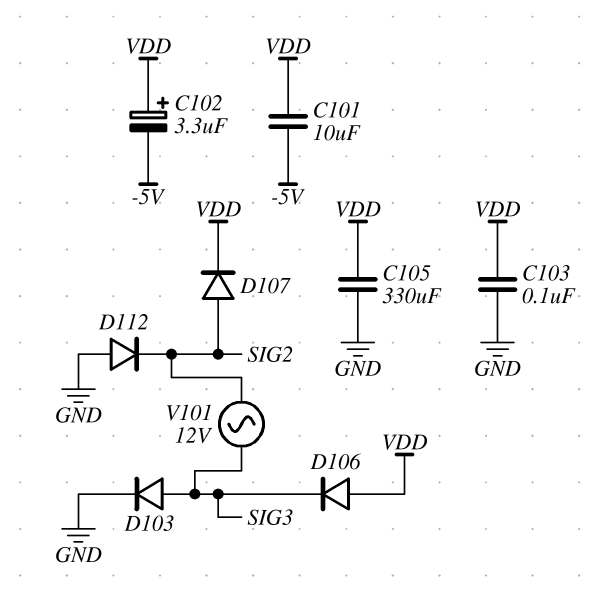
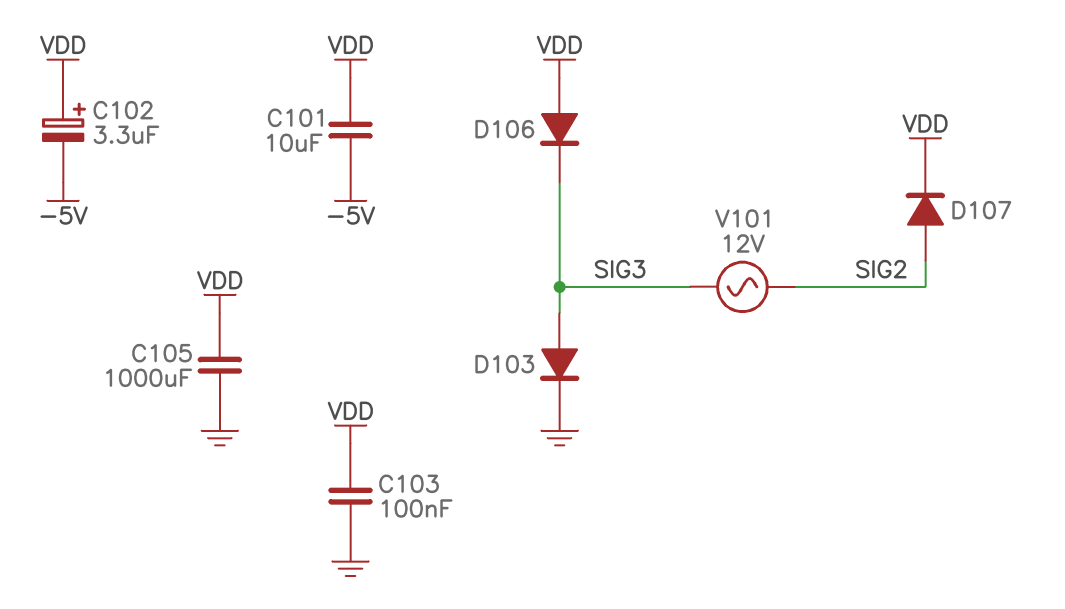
C105: 330uF (GND, VDD) -> 1000uF (GND, VDD)
D112: diode (A GND, K SIG2) -> none

